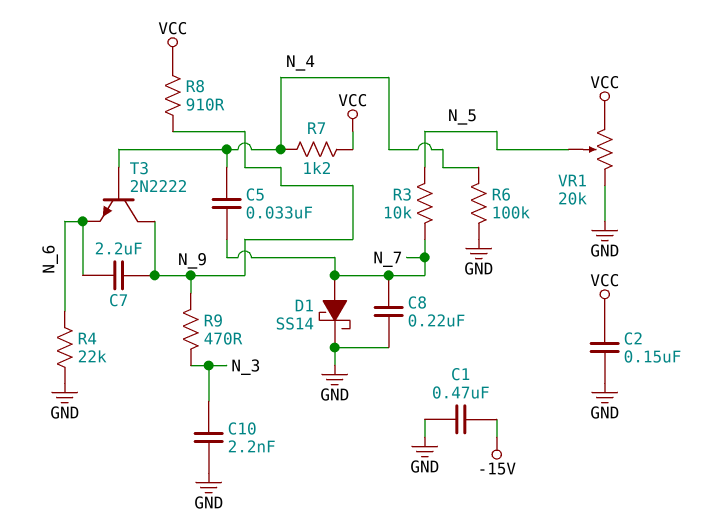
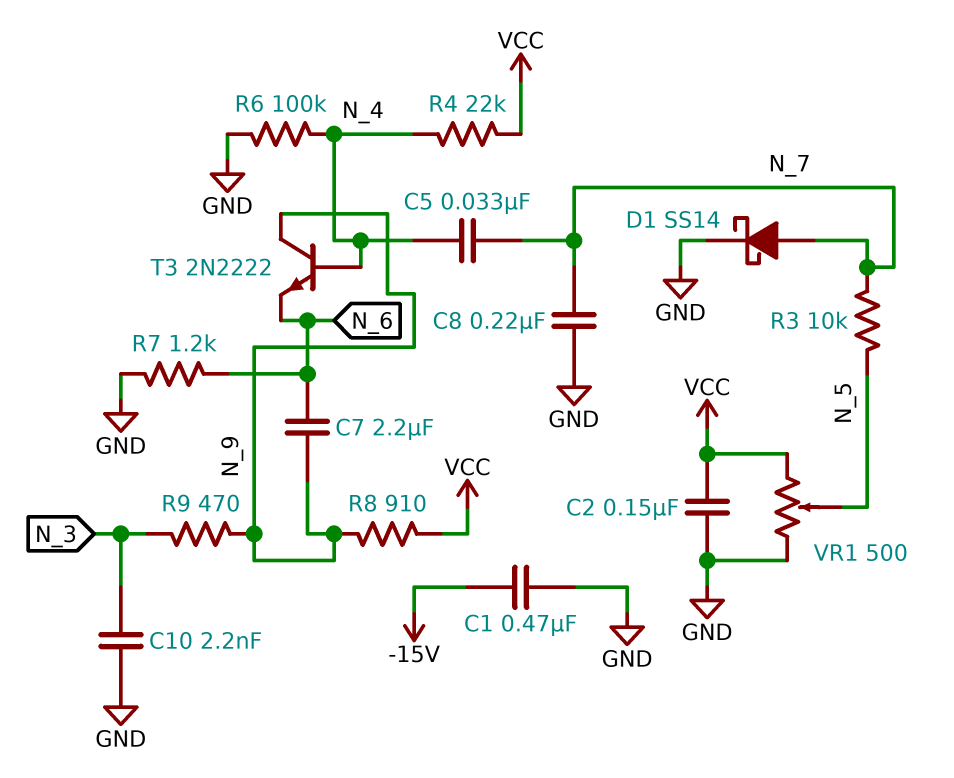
R4: 22k (GND, N_6) -> 22k (N_4, VCC)
R7: 1.2k (N_4, VCC) -> 1.2k (GND, N_6)
VR1: 20k (GND, VCC, wiper N_5) -> 500 (GND, VCC, wiper N_5)

